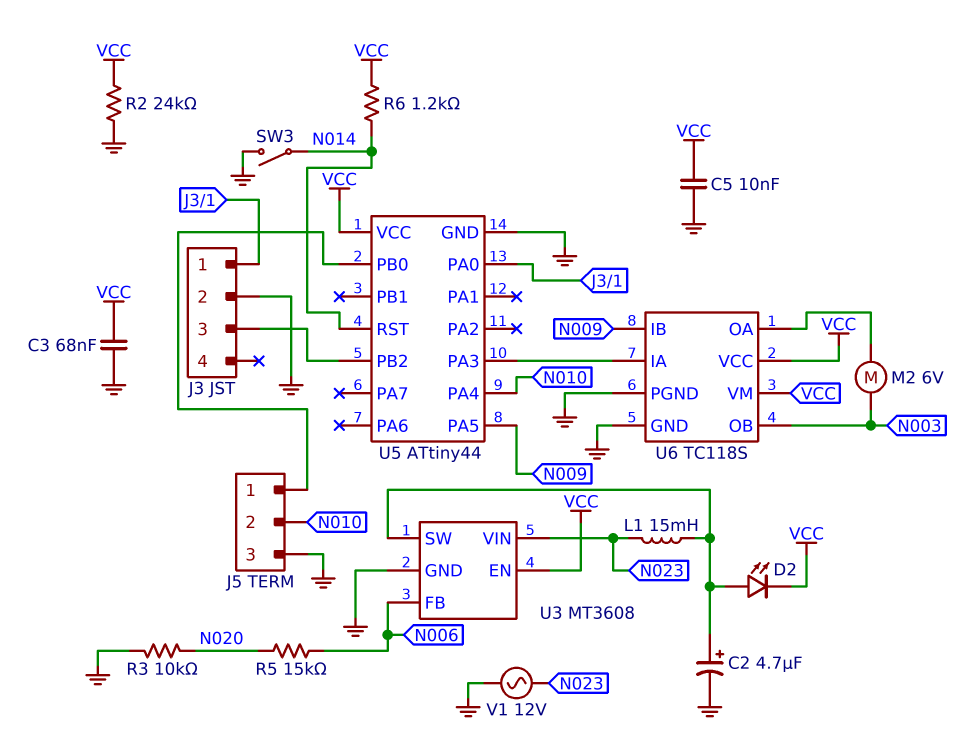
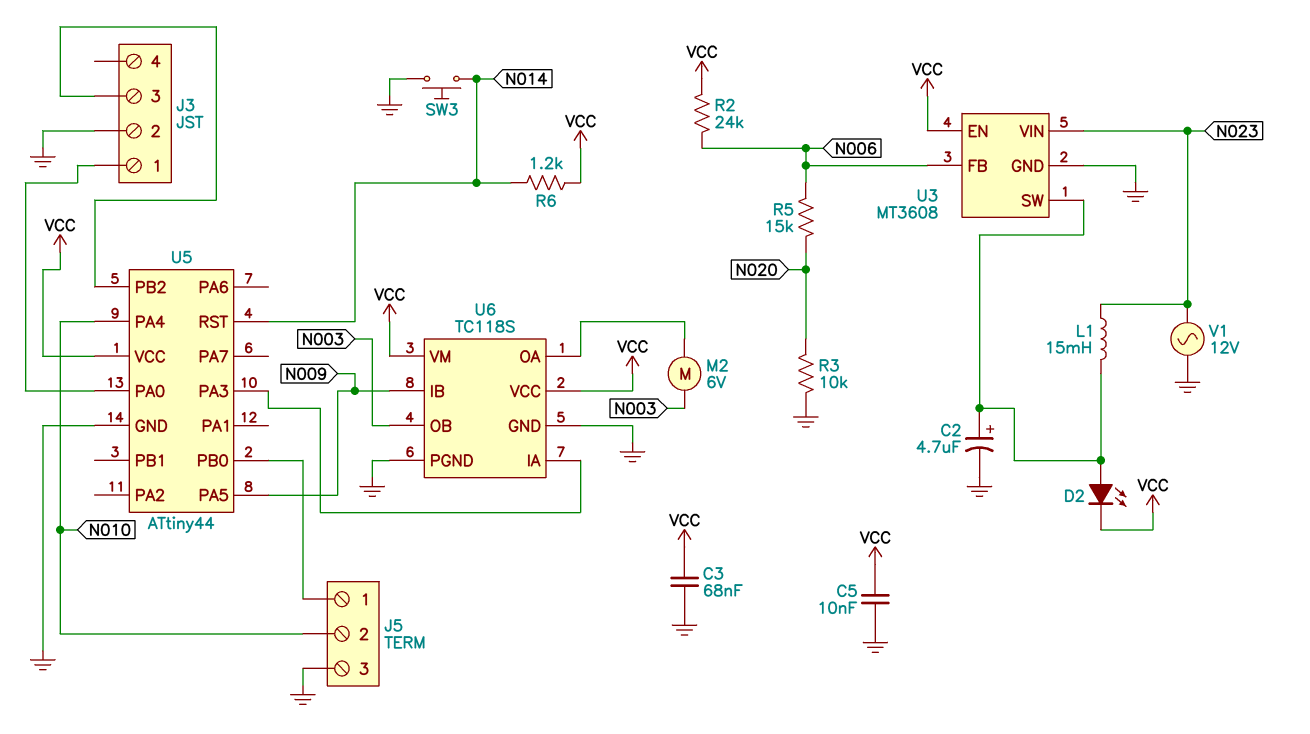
R2: 24k (GND, VCC) -> 24k (N006, VCC)
SW3: switch (GND, N014) -> button (GND, N014)

